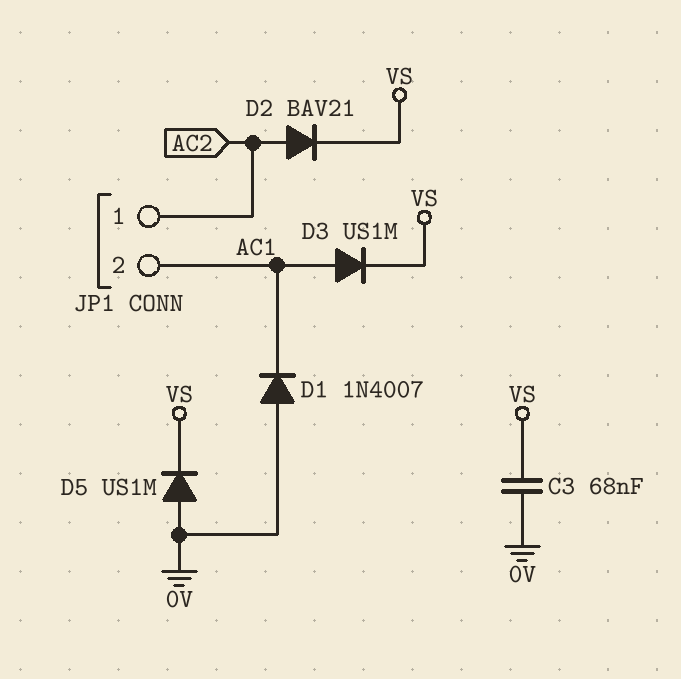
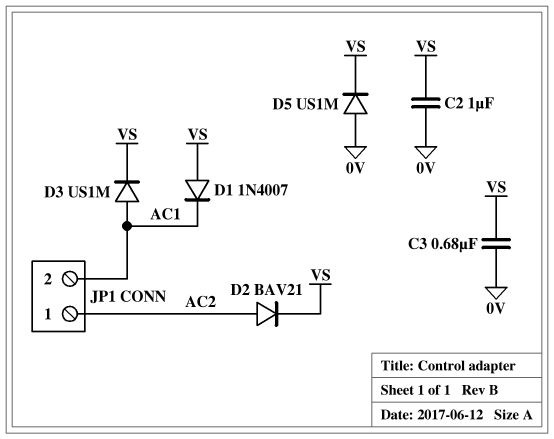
C2: none -> 1uF (0V, VS)
C3: 68nF (0V, VS) -> 680nF (0V, VS)
D1: diode 1N4007 (A 0V, K AC1) -> diode 1N4007 (A VS, K AC1)

